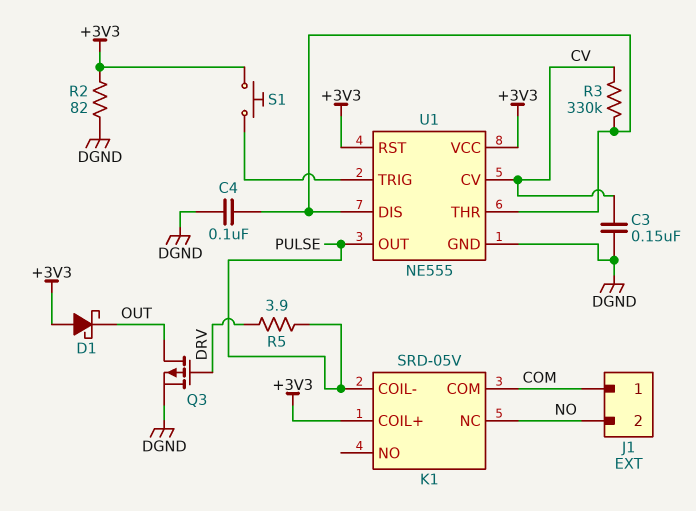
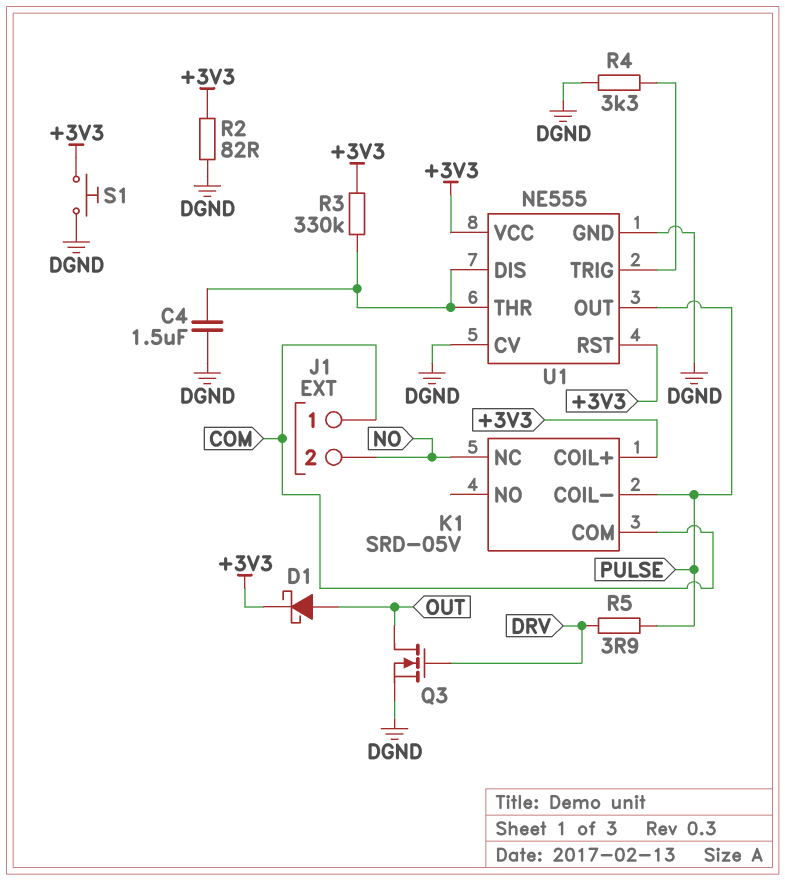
C3: 150nF (CV, DGND) -> none
C4: 100nF (DGND, U1/DIS) -> 1.5uF (DGND, U1/DIS)
D1: schottky (A +3V3, K OUT) -> schottky (A OUT, K +3V3)
Q3: PMOS (G DRV, D OUT, S DGND) -> NMOS (G DRV, D OUT, S DGND)
R3: 330k (CV, U1/DIS) -> 330k (+3V3, U1/DIS)
R4: none -> 3.3k (DGND, U1/TRIG)
S1: button (+3V3, U1/TRIG) -> button (+3V3, DGND)
U1 pin CV: CV -> DGND

